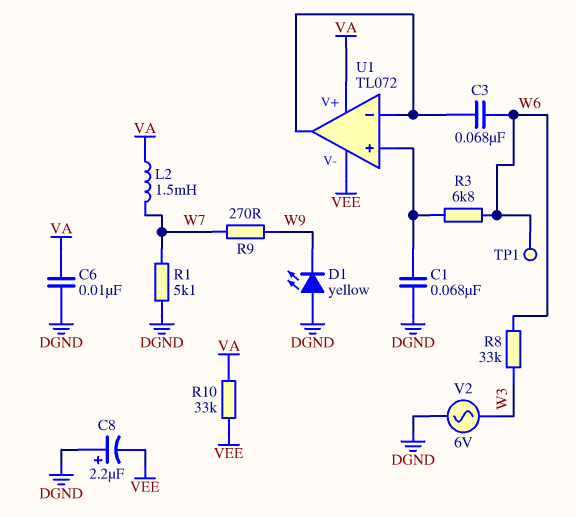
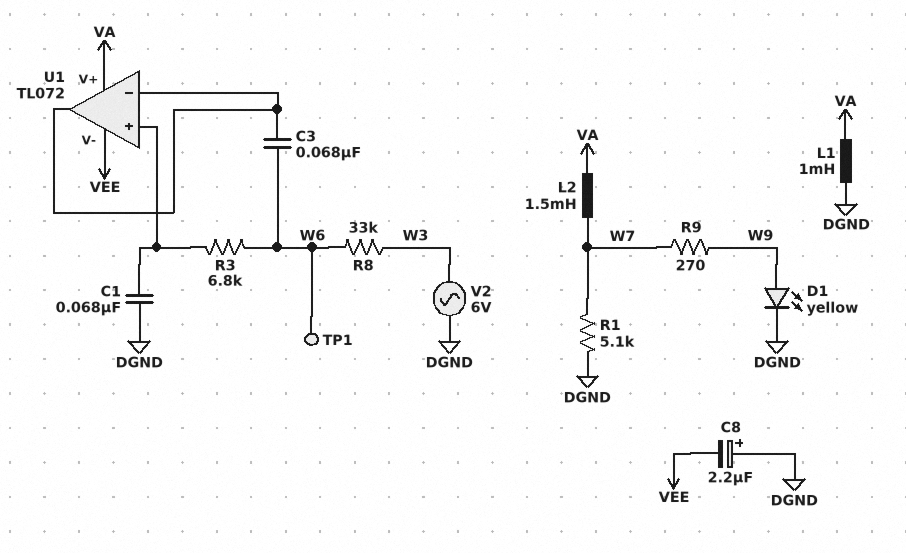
C6: 10nF (DGND, VA) -> none
D1: LED yellow (A DGND, K W9) -> LED yellow (A W9, K DGND)
L1: none -> 1mH (DGND, VA)
R10: 33k (VA, VEE) -> none

